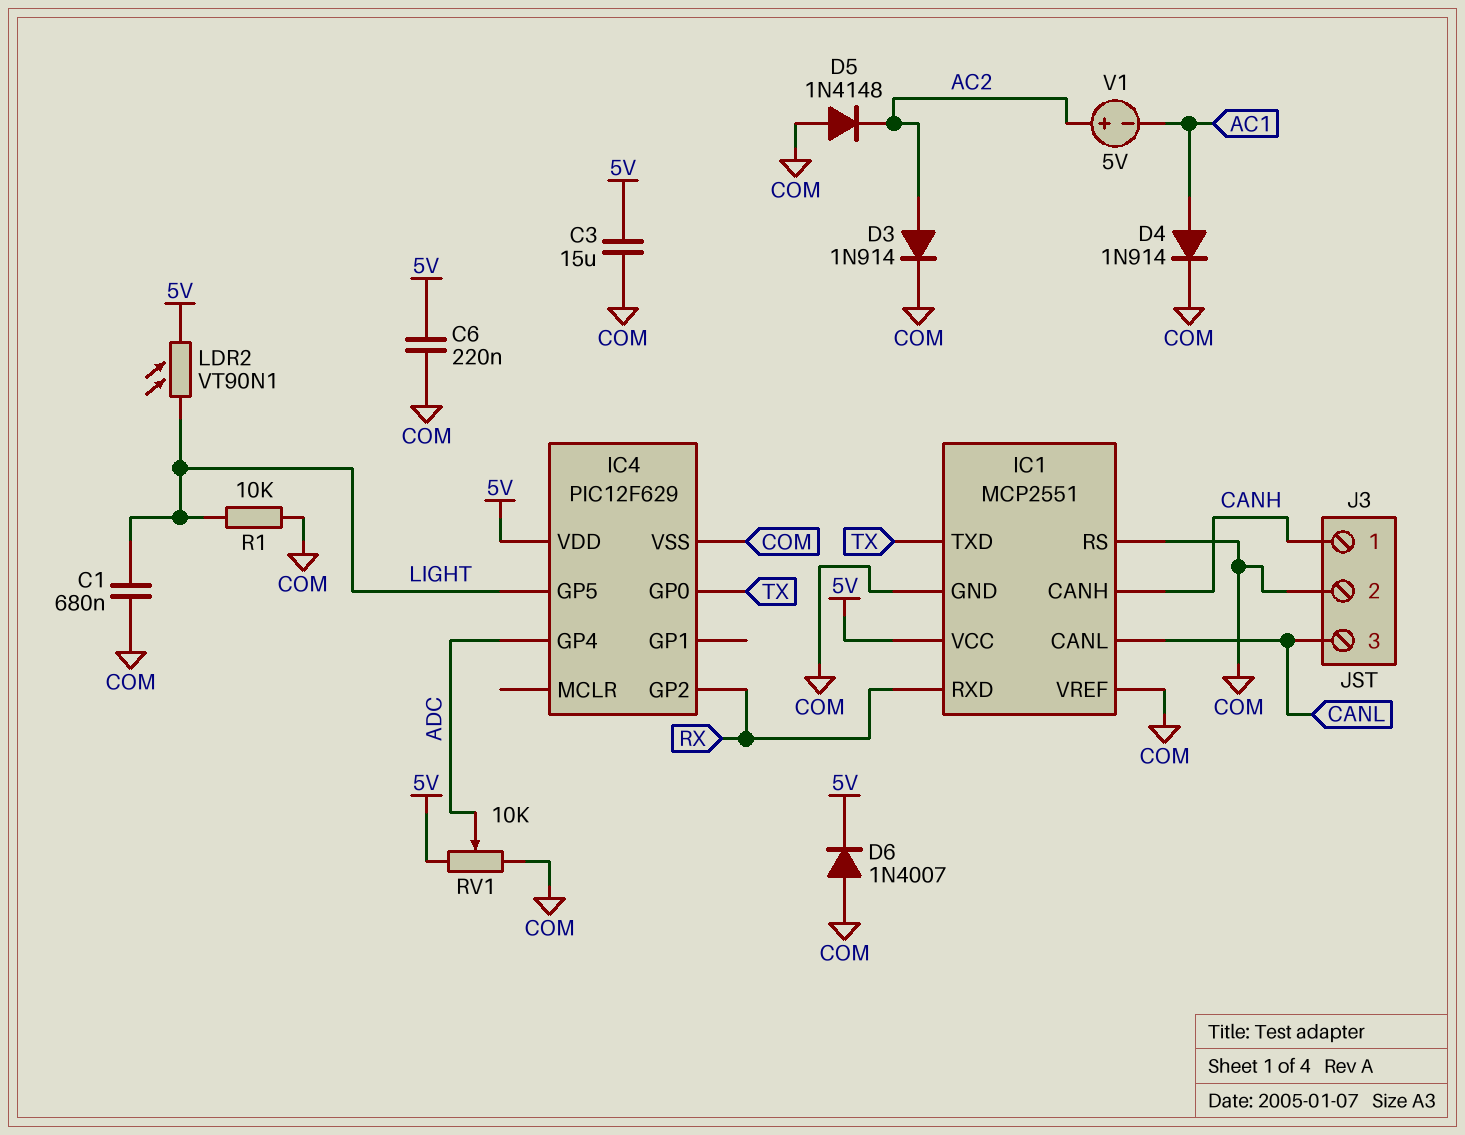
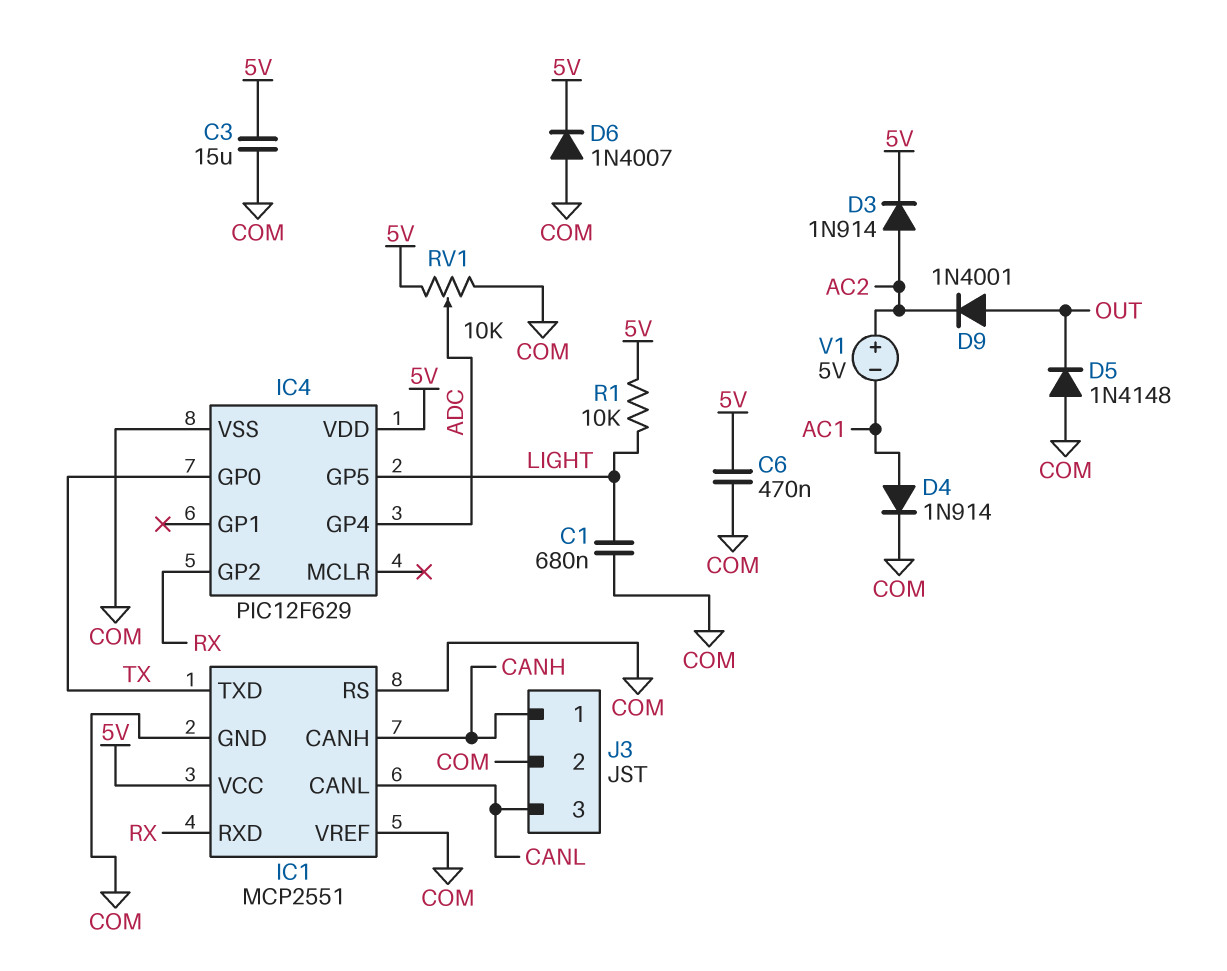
C6: 220nF (5V, COM) -> 470nF (5V, COM)
D3: diode 1N914 (A AC2, K COM) -> diode 1N914 (A AC2, K 5V)
D5: diode 1N4148 (A COM, K AC2) -> diode 1N4148 (A COM, K OUT)
D9: none -> diode 1N4001 (A OUT, K AC2)
LDR2: VT90N1 (5V, LIGHT) -> none
R1: 10k (COM, LIGHT) -> 10k (5V, LIGHT)

